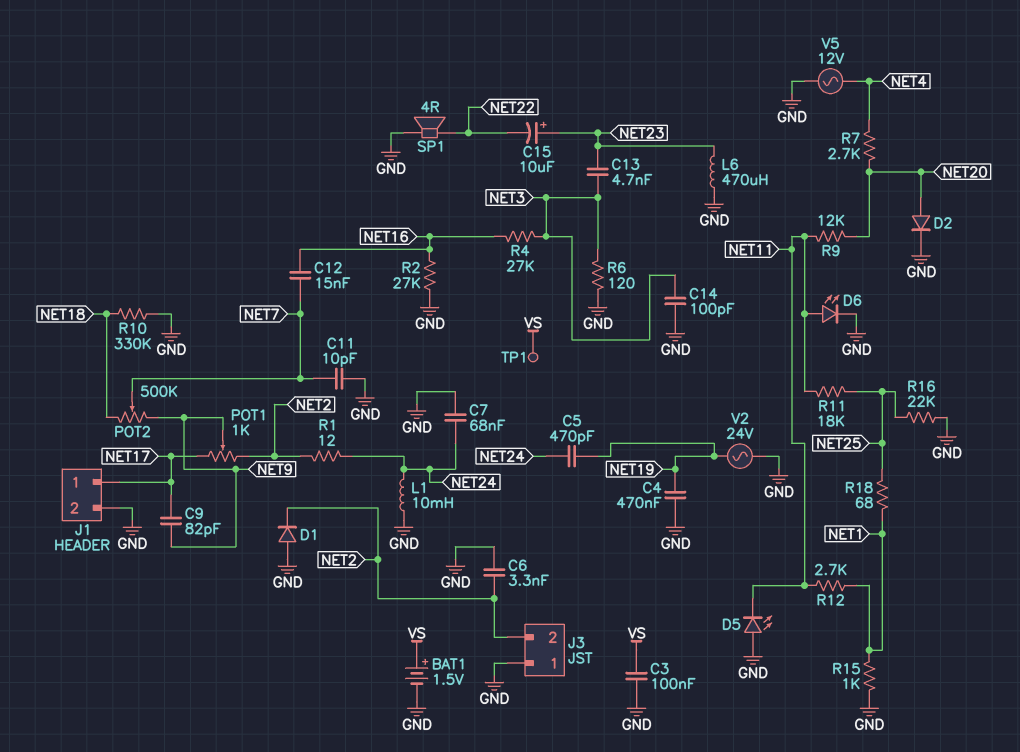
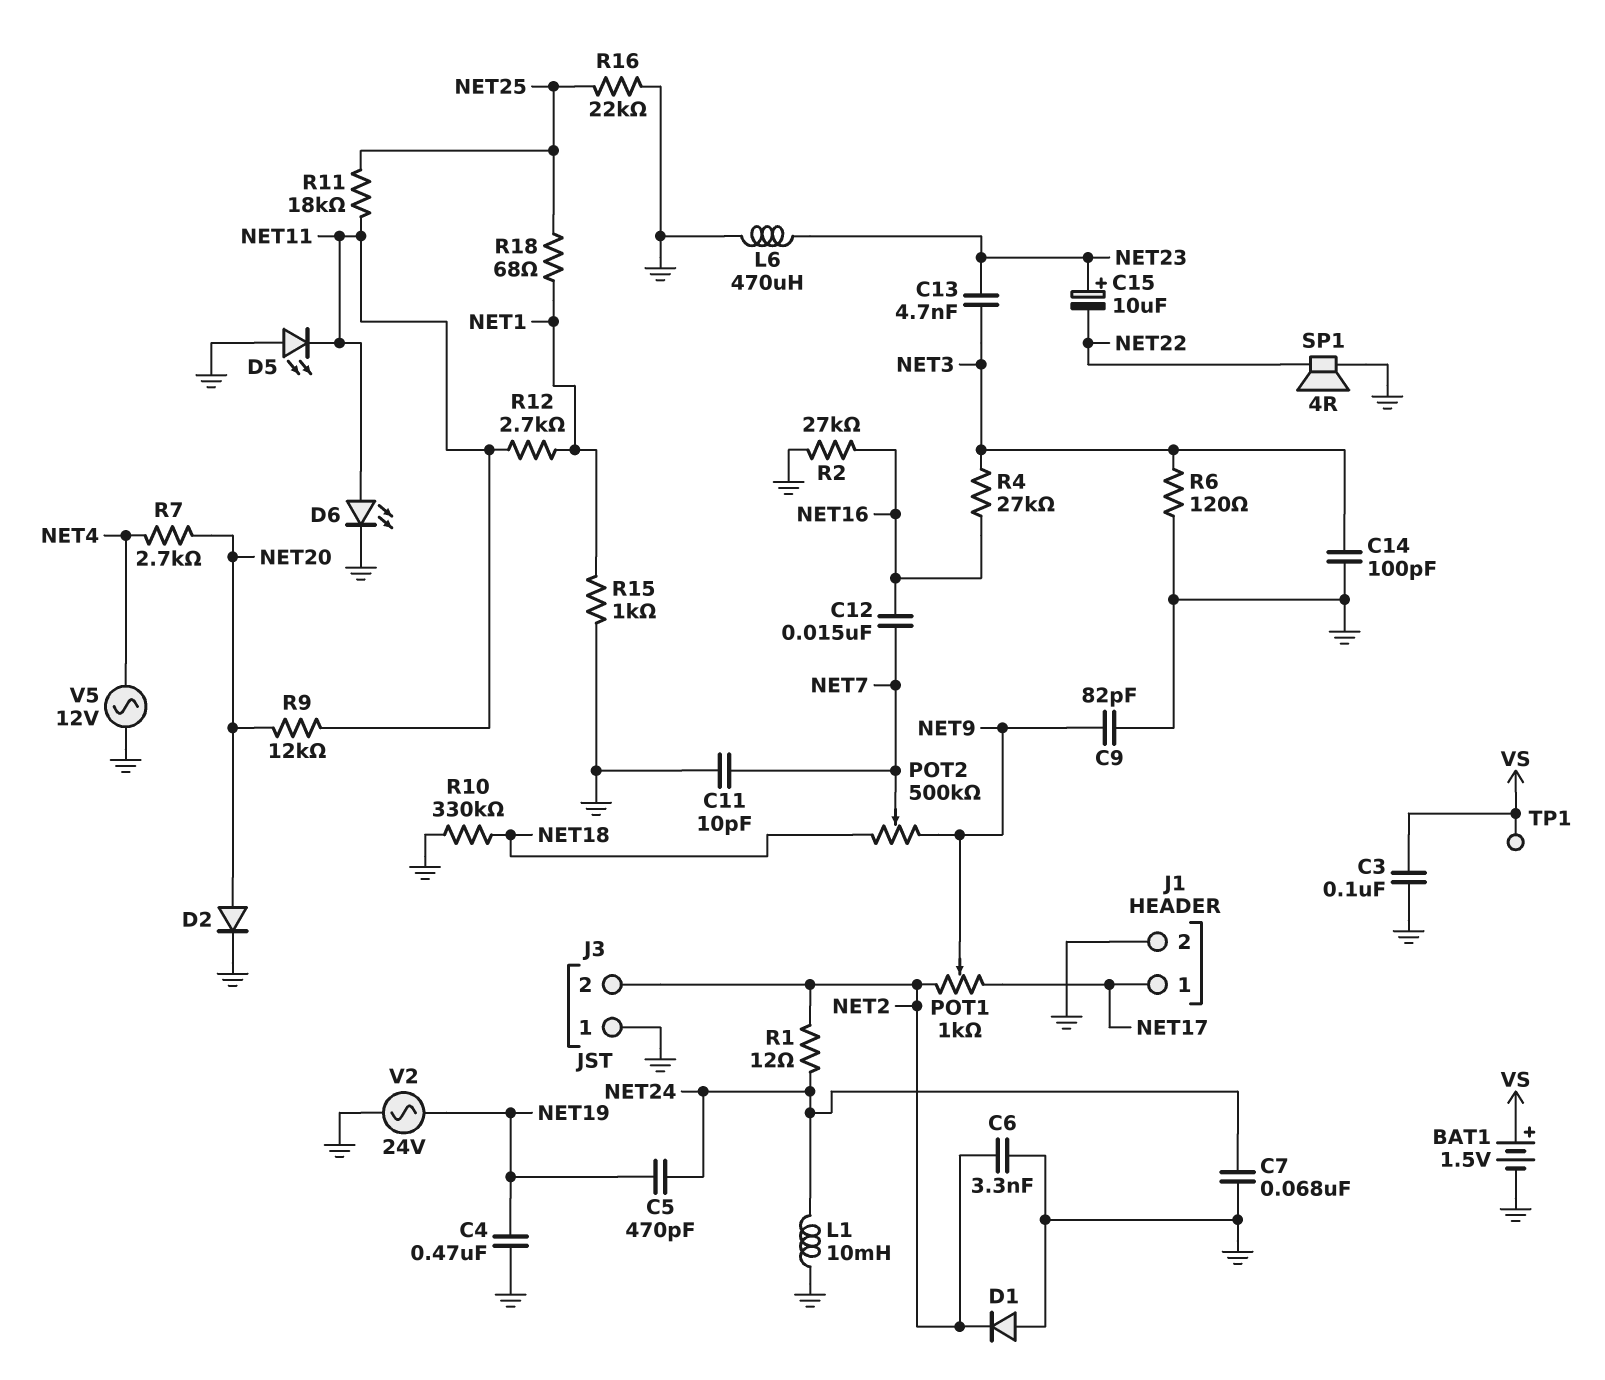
C9: 82pF (NET9, NET17) -> 82pF (GND, NET9)

